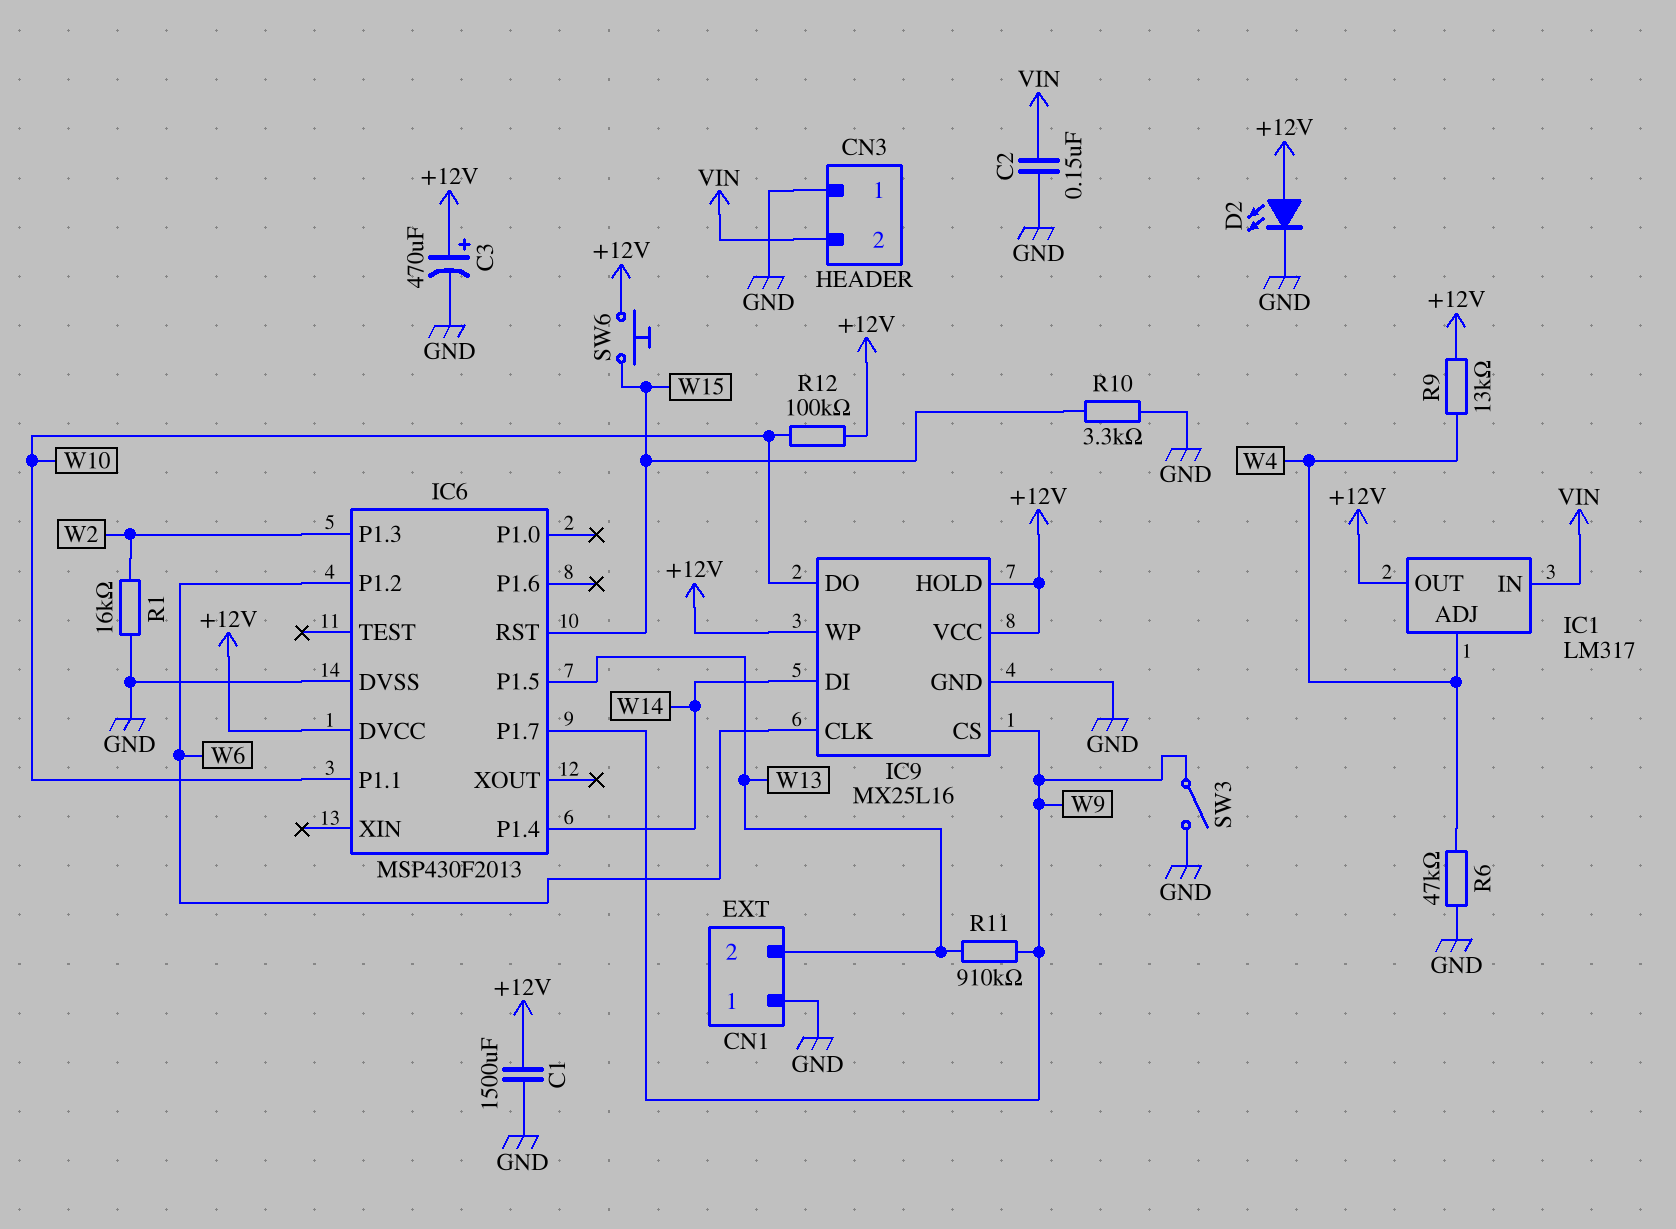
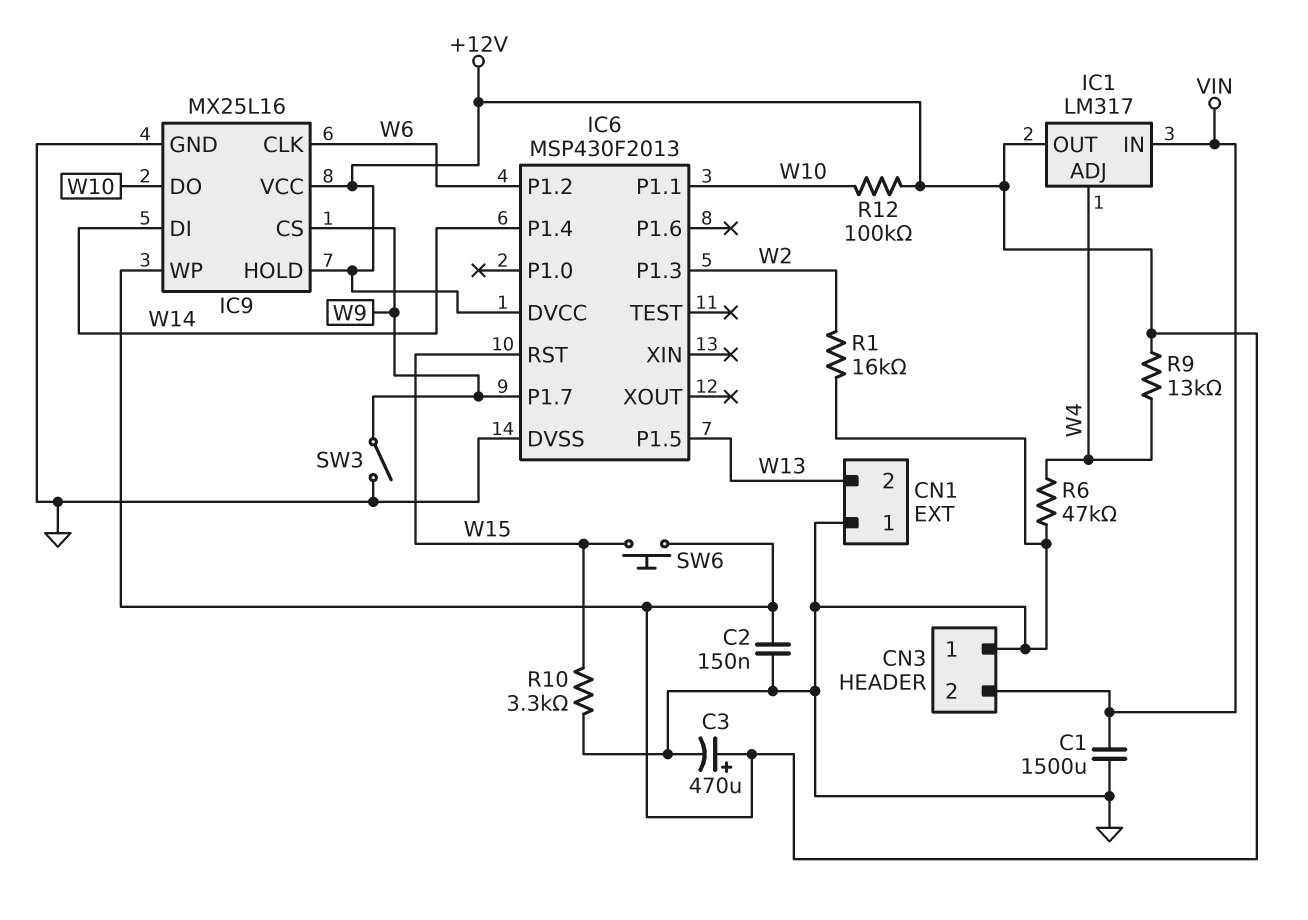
C1: 1500uF (+12V, GND) -> 1500uF (GND, VIN)
C2: 150nF (GND, VIN) -> 150nF (+12V, GND)
D2: LED (A +12V, K GND) -> none
R11: 910k (W9, W13) -> none

